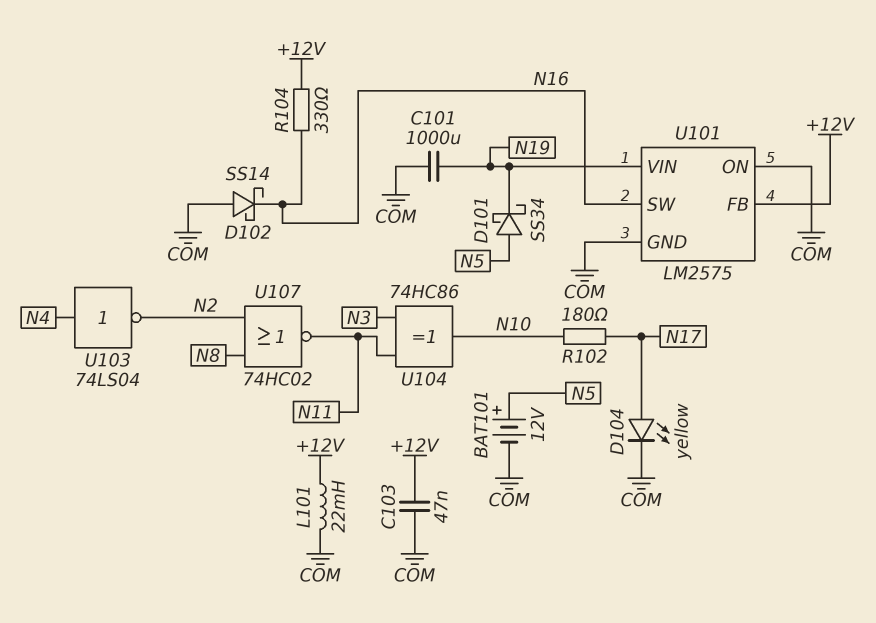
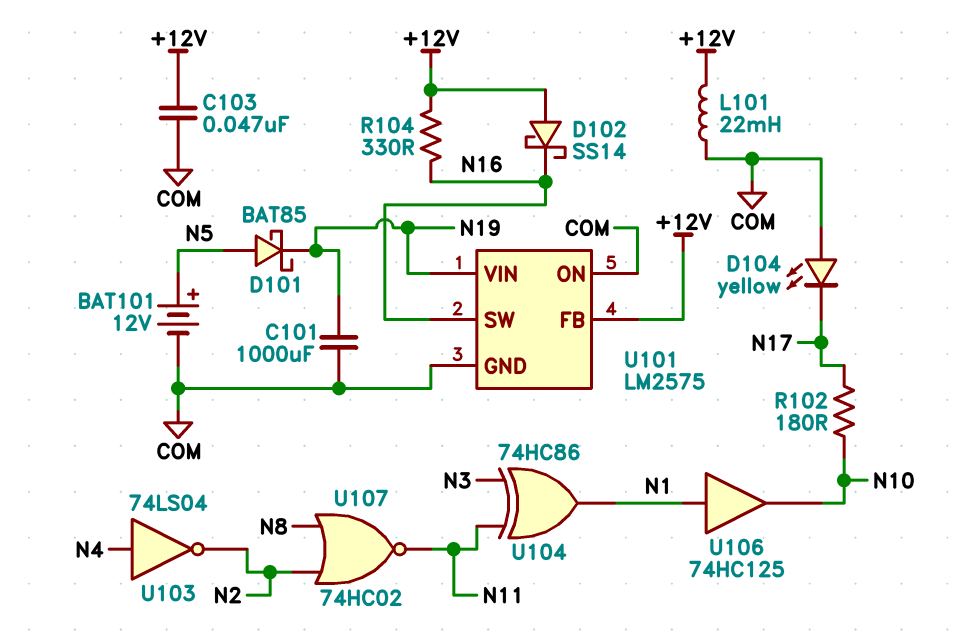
D101: schottky SS34 (A N5, K N19) -> schottky BAT85 (A N5, K N19)
D102: schottky SS14 (A COM, K N16) -> schottky SS14 (A +12V, K N16)
D104: LED yellow (A N17, K COM) -> LED yellow (A COM, K N17)
U104: XOR 74HC86 (in N3, in N11, out N10) -> XOR 74HC86 (in N3, in N11, out N1)
U106: none -> buffer 74HC125 (in N1, out N10)

